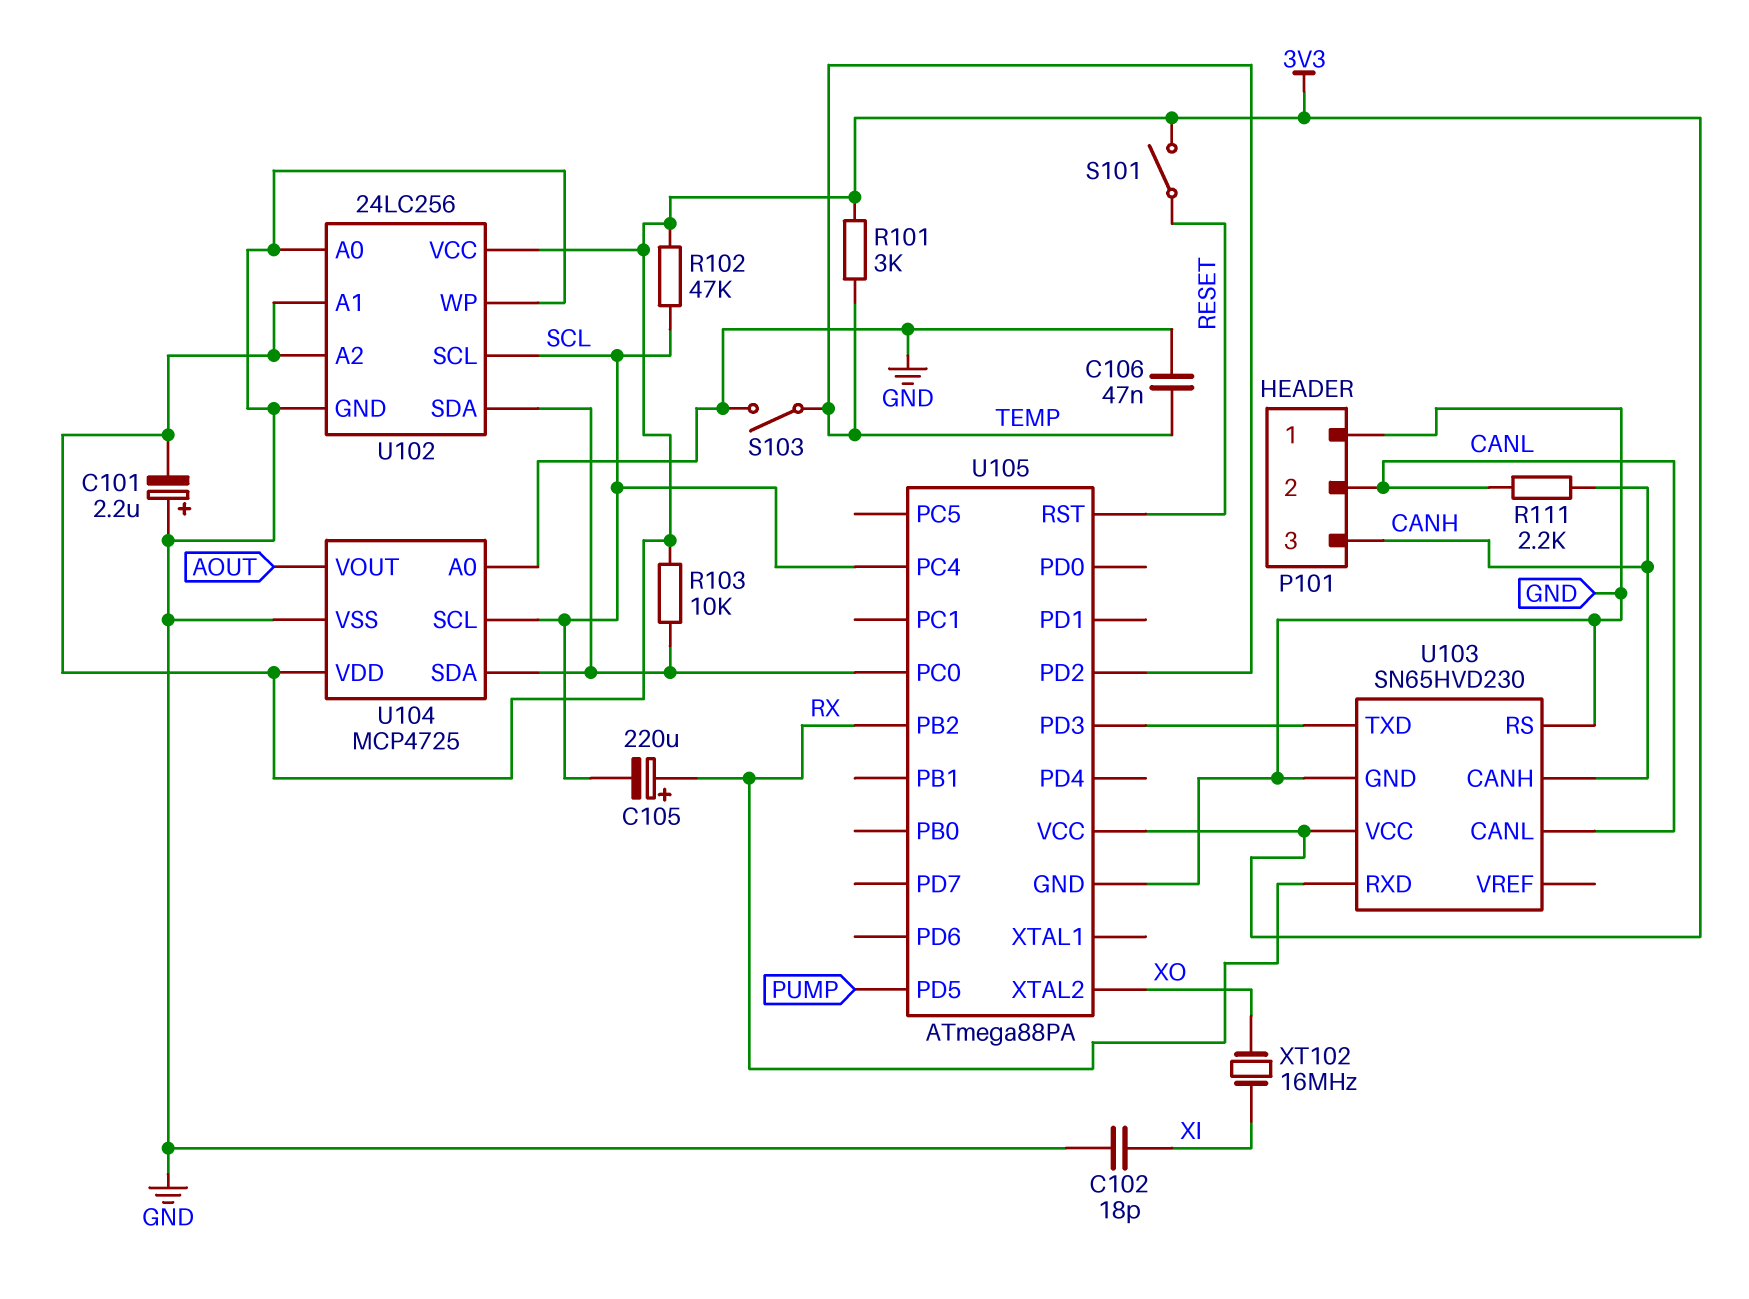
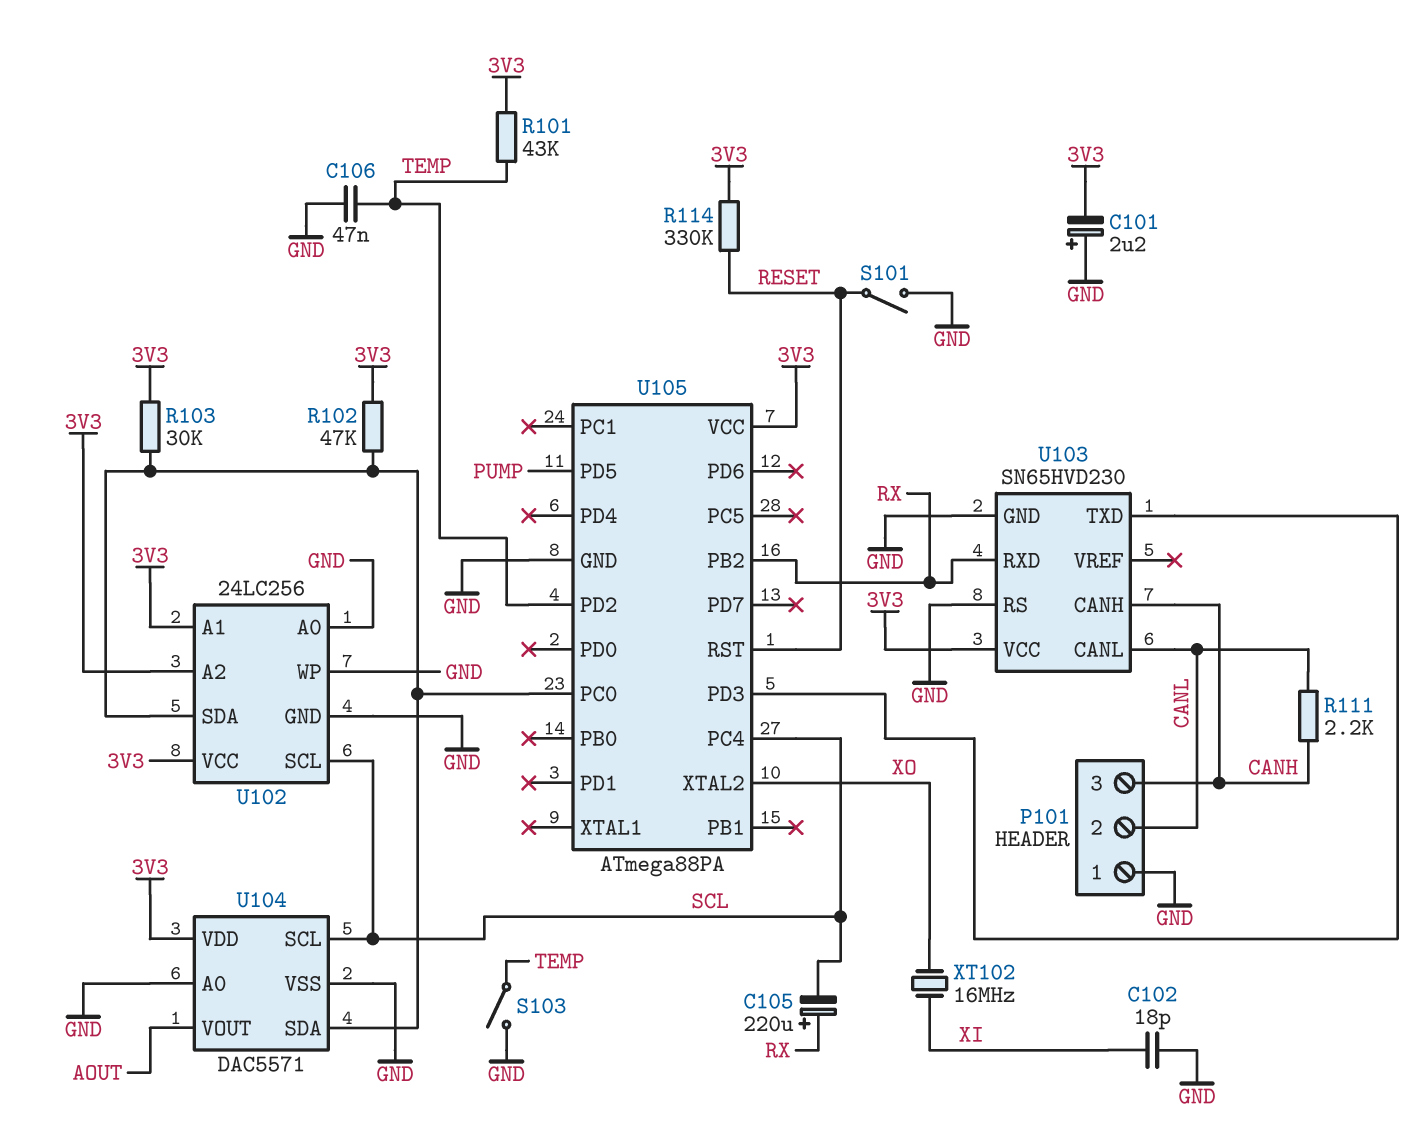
R101: 3k (3V3, TEMP) -> 43k (3V3, TEMP)
R102: 47k (3V3, SCL) -> 47k (3V3, U102/SDA)
R103: 10k (3V3, U102/SDA) -> 30k (3V3, U102/SDA)
R114: none -> 330k (3V3, RESET)
S101: switch (3V3, RESET) -> switch (GND, RESET)
U104: MCP4725 -> DAC5571

